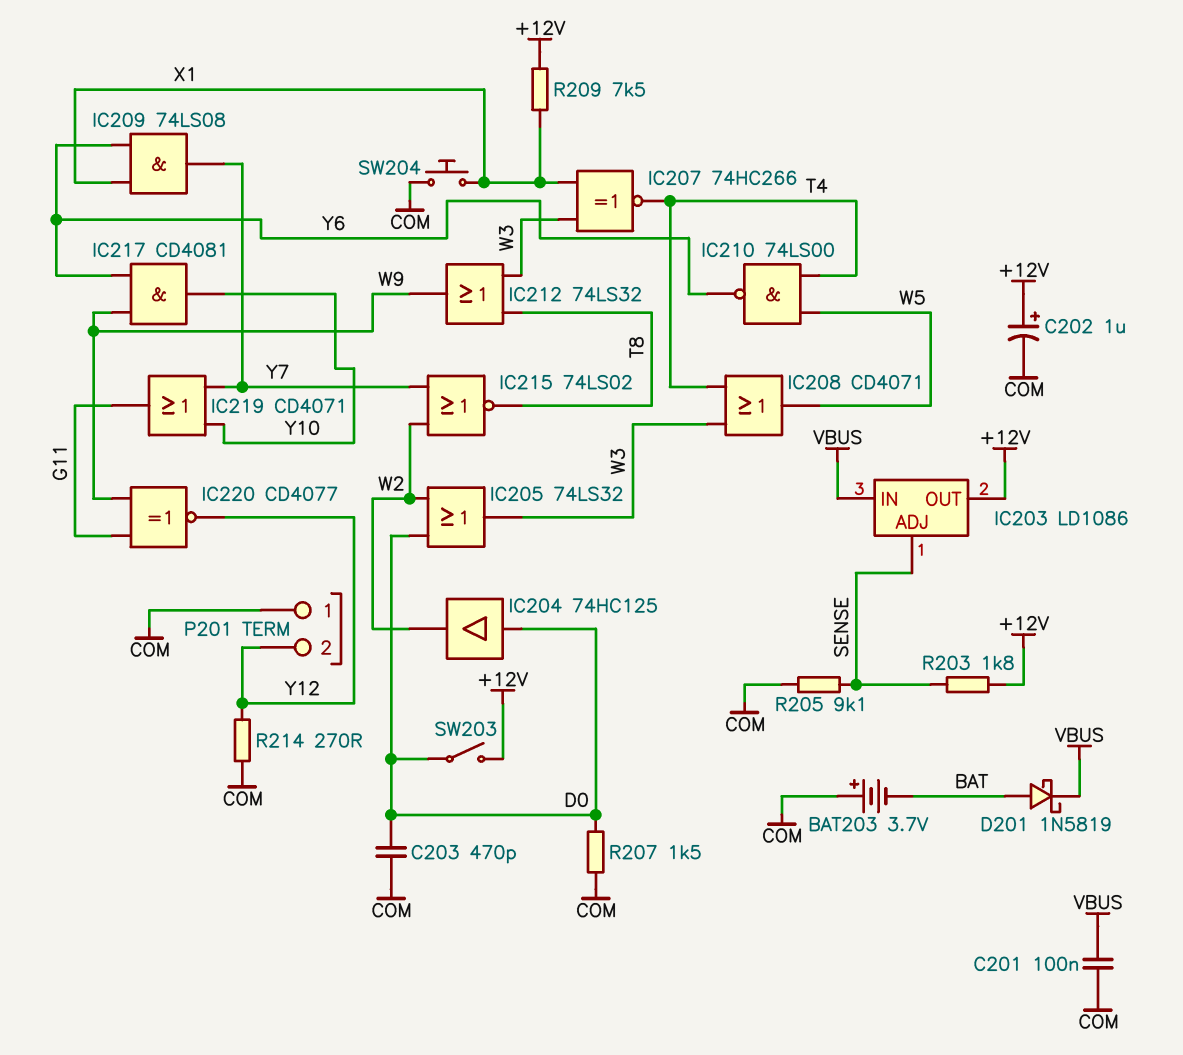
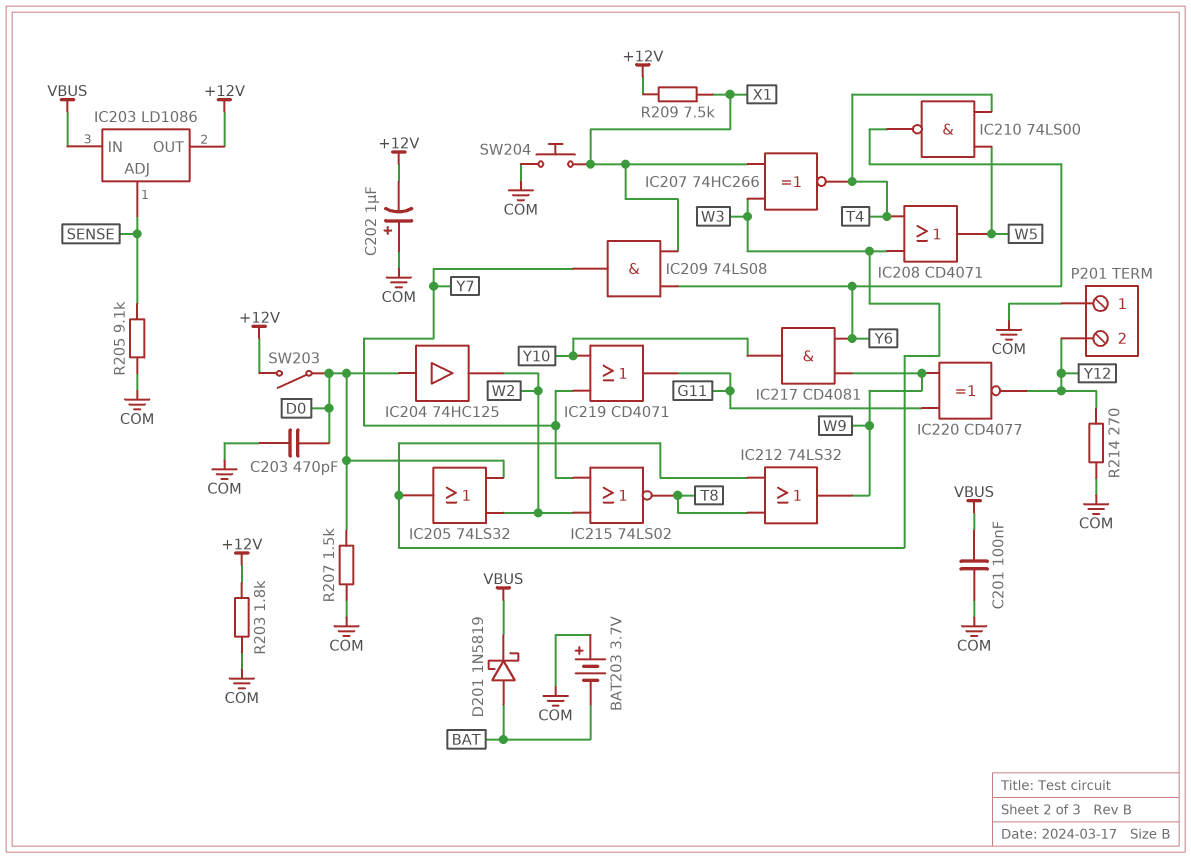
C202: 1uF (plus +12V, minus COM) -> 1uF (plus COM, minus +12V)
R203: 1.8k (+12V, SENSE) -> 1.8k (+12V, COM)

